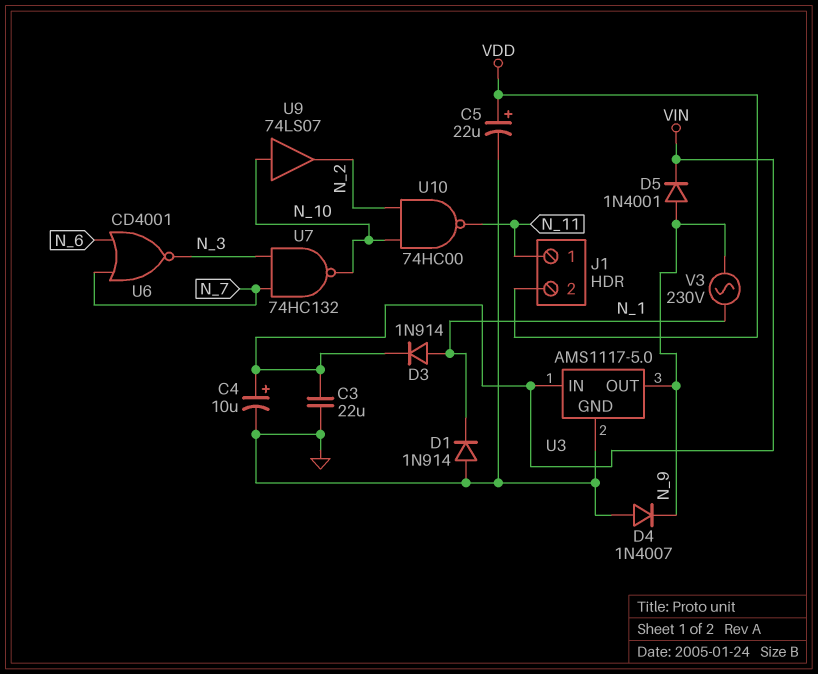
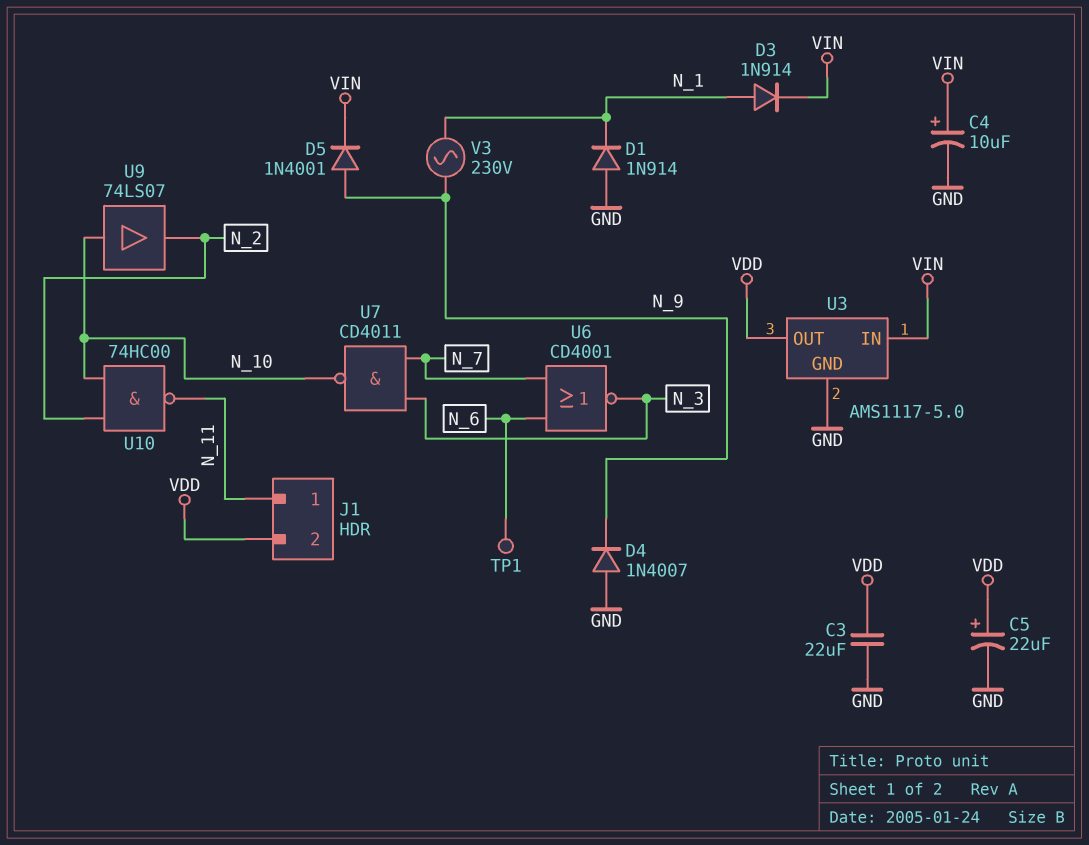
C3: 22uF (GND, VIN) -> 22uF (GND, VDD)
TP1: none -> test point (N_6)
U3 pin OUT: N_9 -> VDD
U7: NAND 74HC132 (in N_3, in N_7, out N_10) -> NAND CD4011 (in N_3, in N_7, out N_10)

